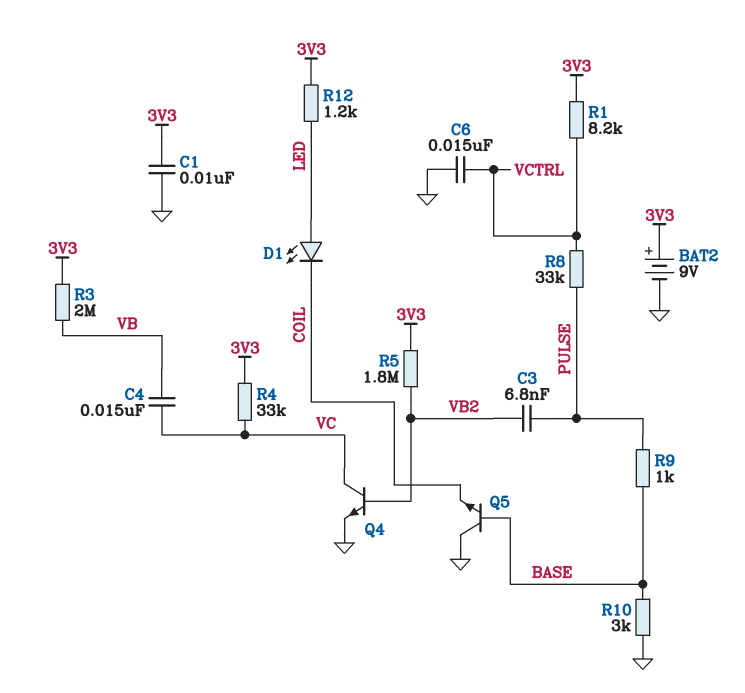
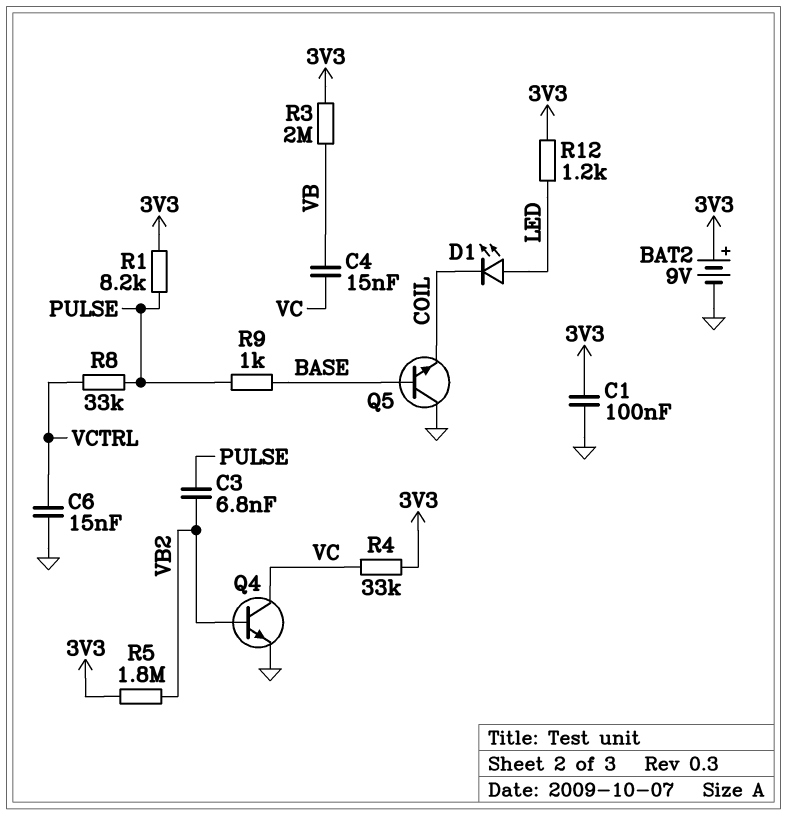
C1: 10nF (3V3, GND) -> 100nF (3V3, GND)
R1: 8.2k (3V3, VCTRL) -> 8.2k (3V3, PULSE)
R10: 3k (BASE, GND) -> none

